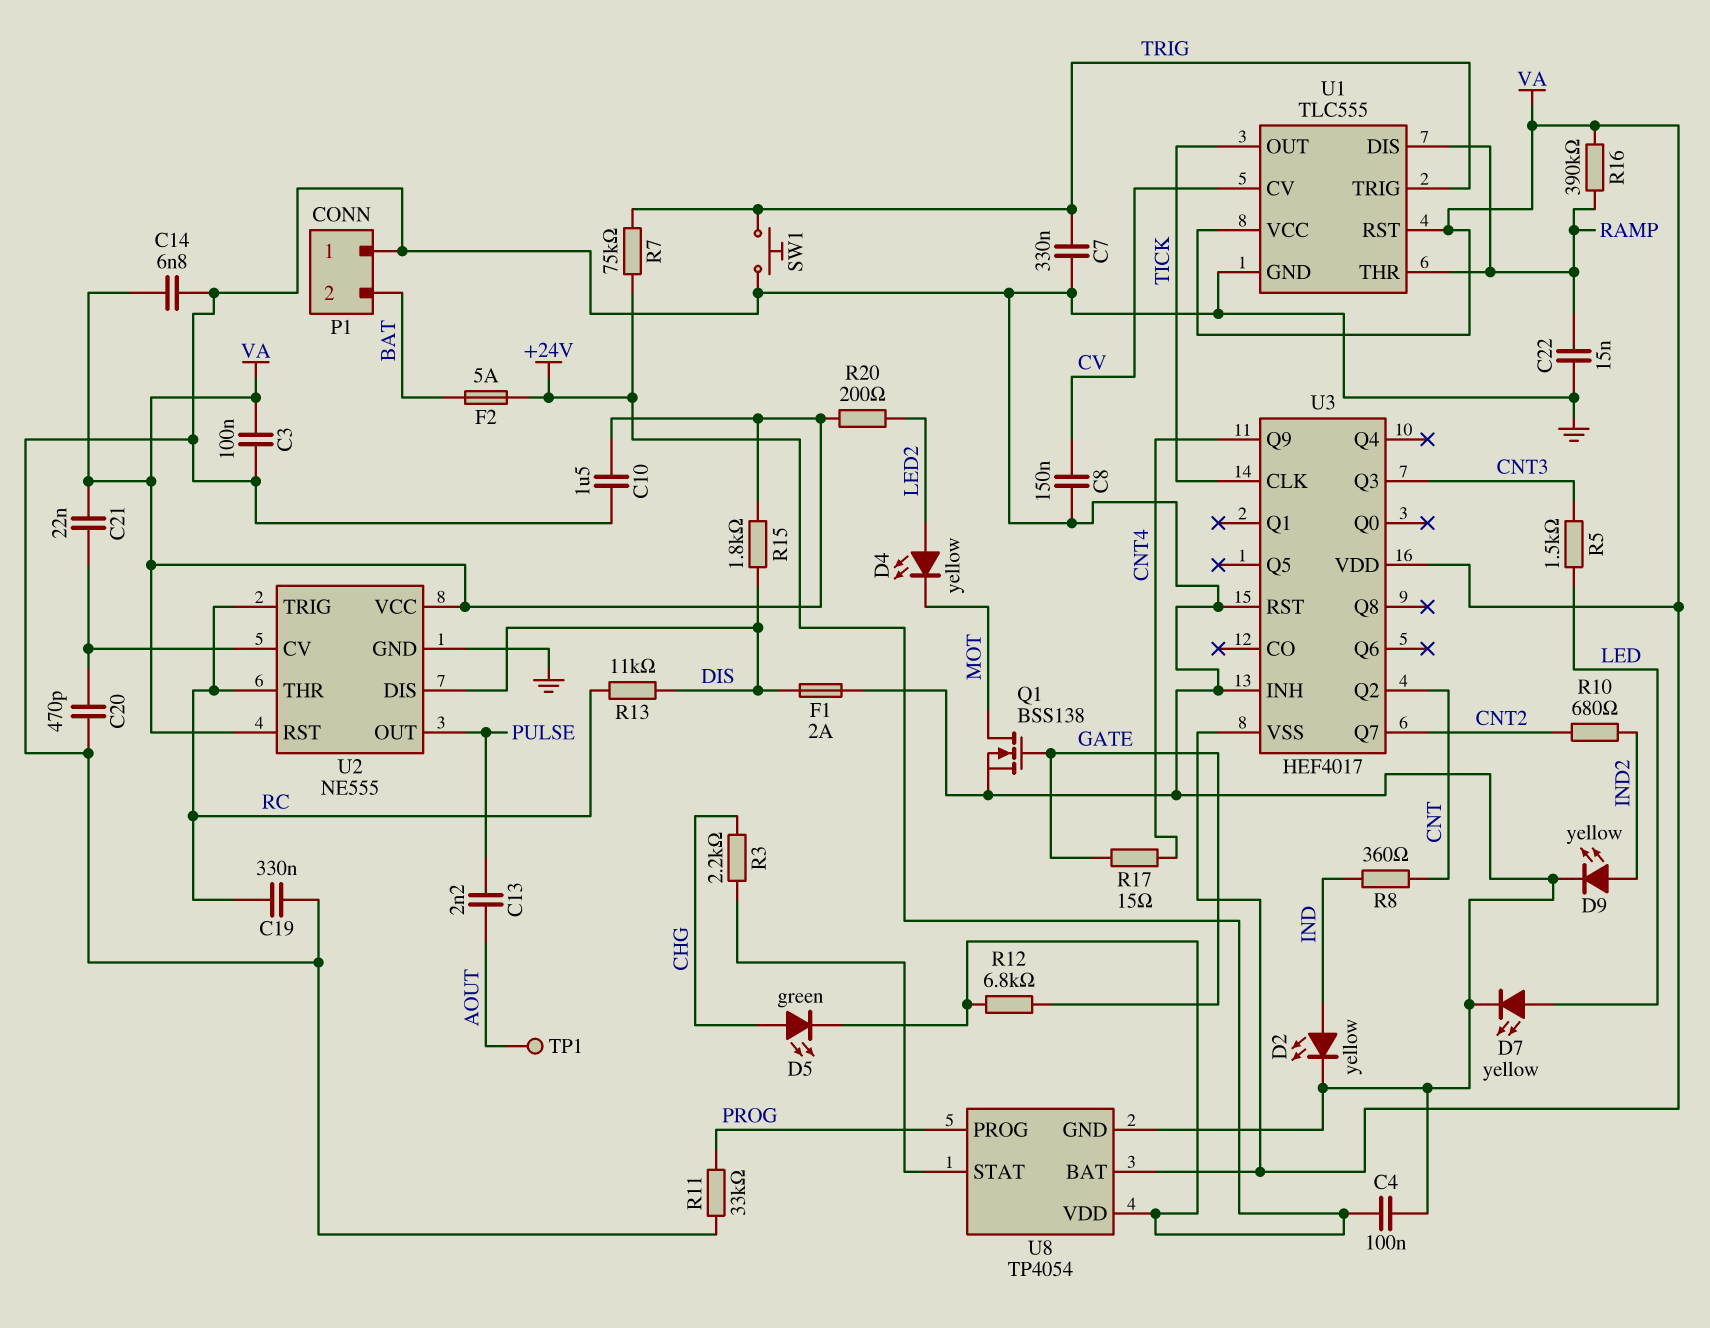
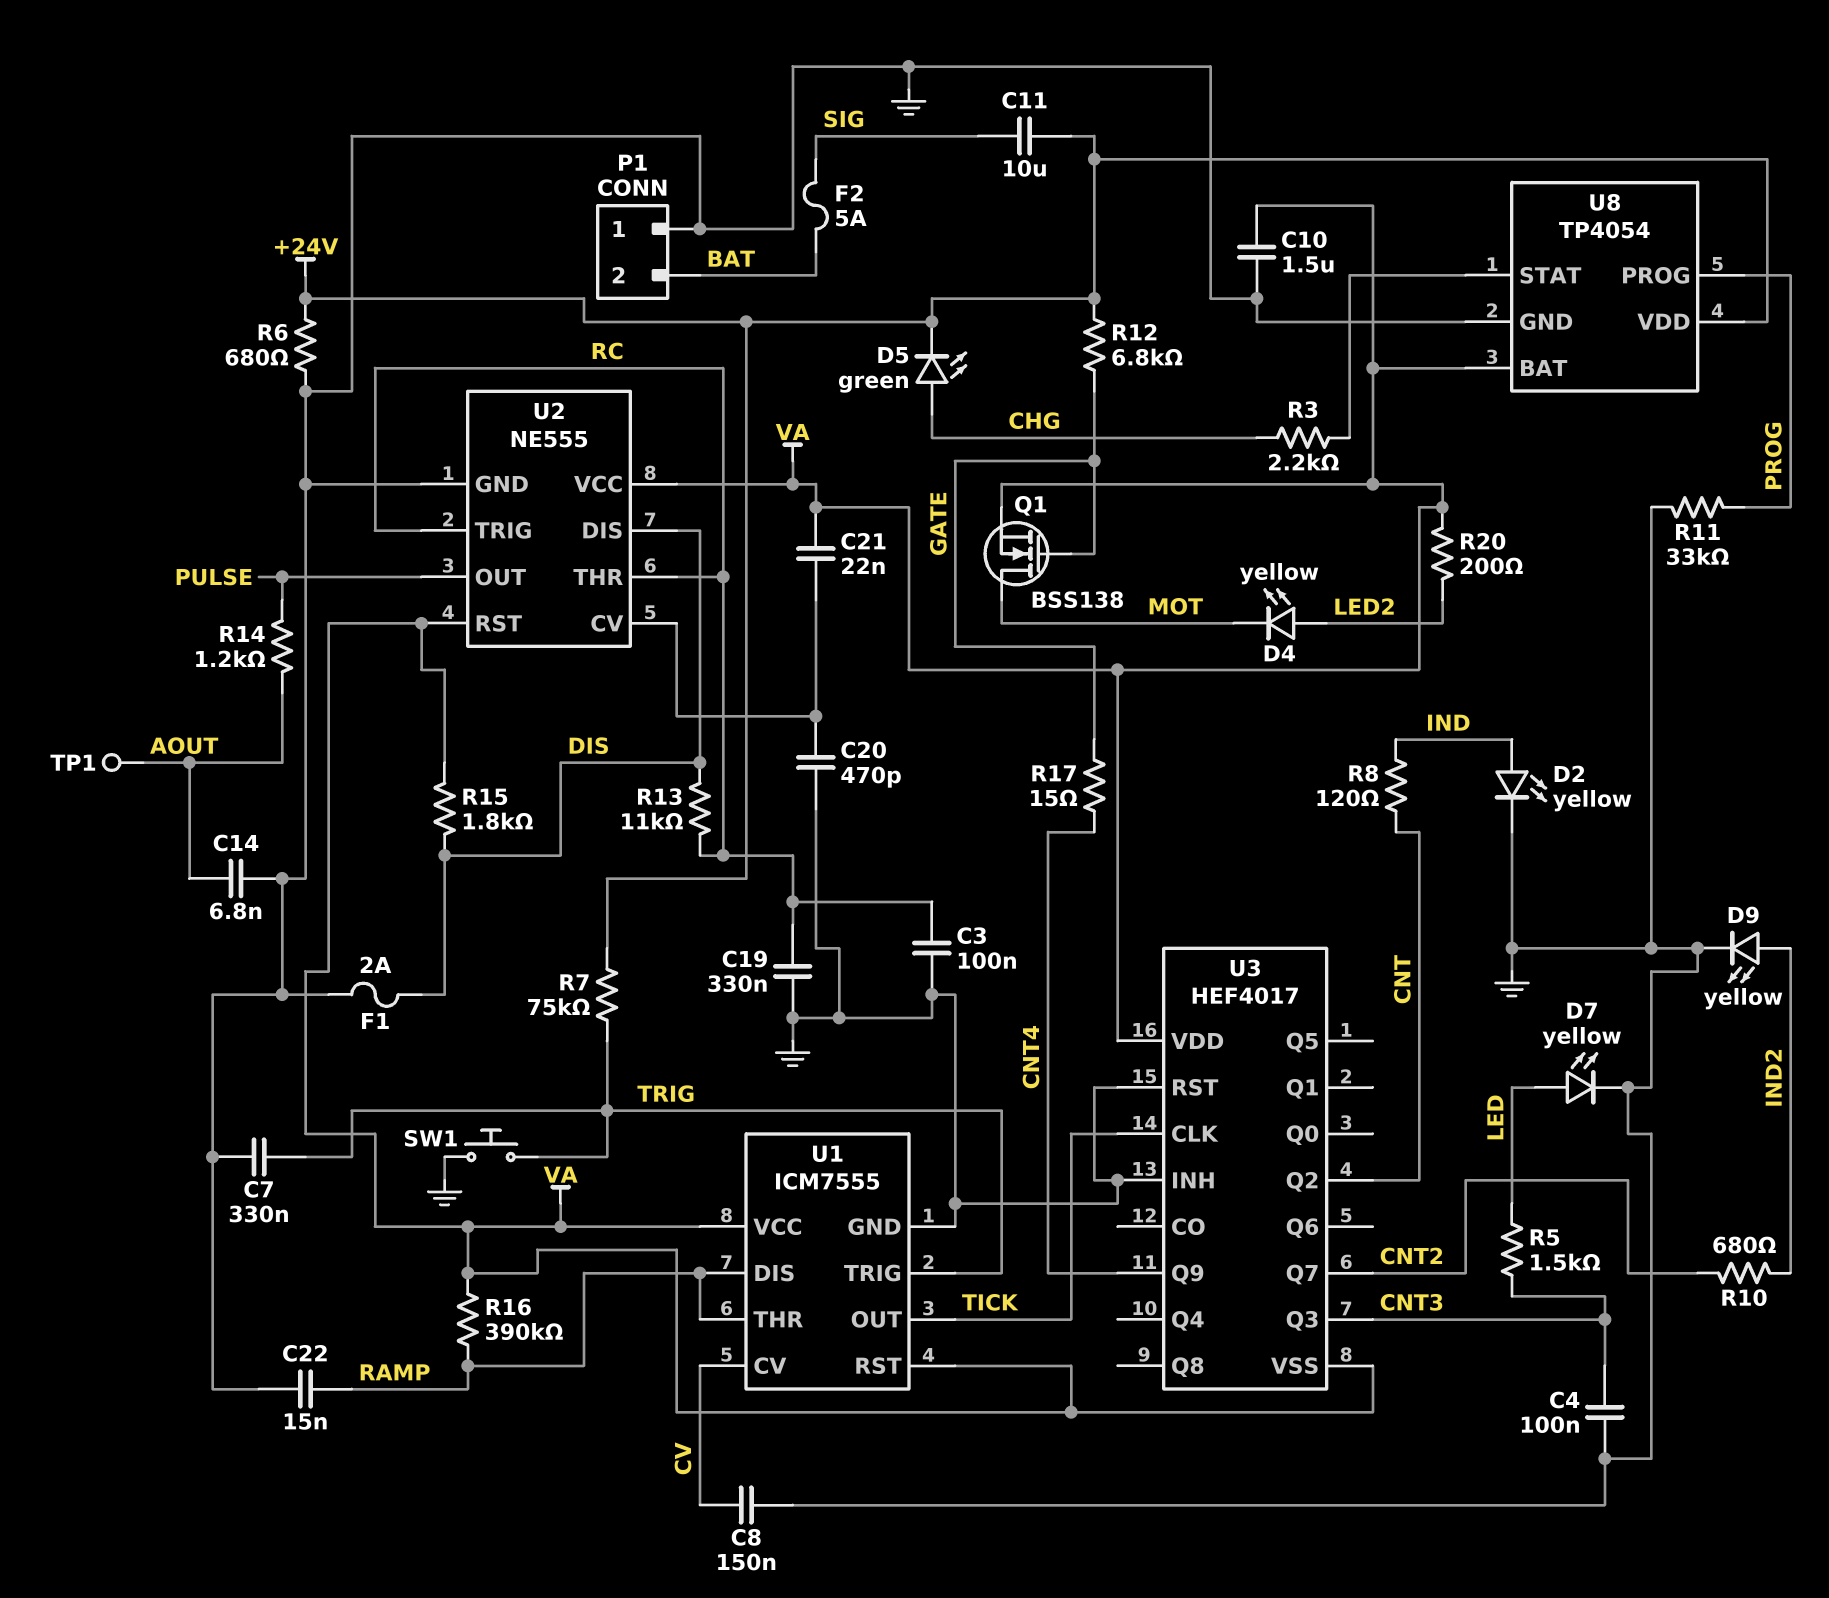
C3: 100nF (GND, VA) -> 100nF (GND, RC)
C4: 100nF (+24V, GND) -> 100nF (CNT3, GND)
C11: none -> 10uF (+24V, SIG)
C13: 2.2nF (AOUT, PULSE) -> none
C14: 6.8nF (GND, VA) -> 6.8nF (AOUT, GND)
F2: 5A (+24V, BAT) -> 5A (BAT, SIG)
Q1: NMOS BSS138 (G GATE, D MOT, S GND) -> NMOS BSS138 (G GATE, D MOT, S VA)
R6: none -> 680 (+24V, GND)
R8: 360 (CNT, IND) -> 120 (CNT, IND)
R14: none -> 1.2k (AOUT, PULSE)
U1: TLC555 -> ICM7555

